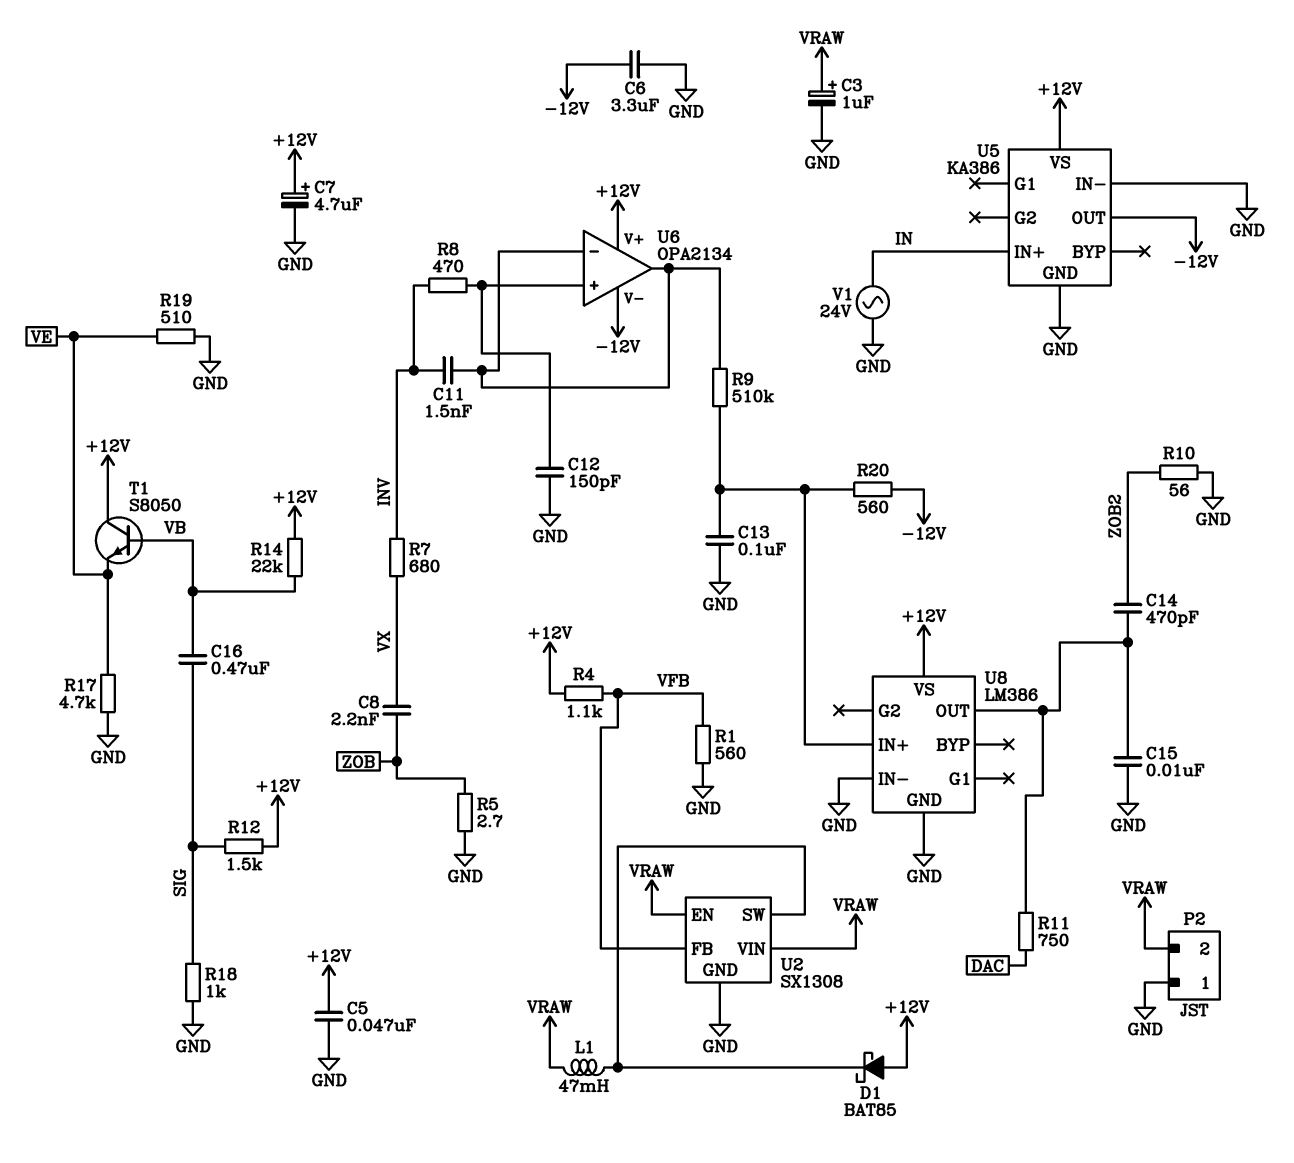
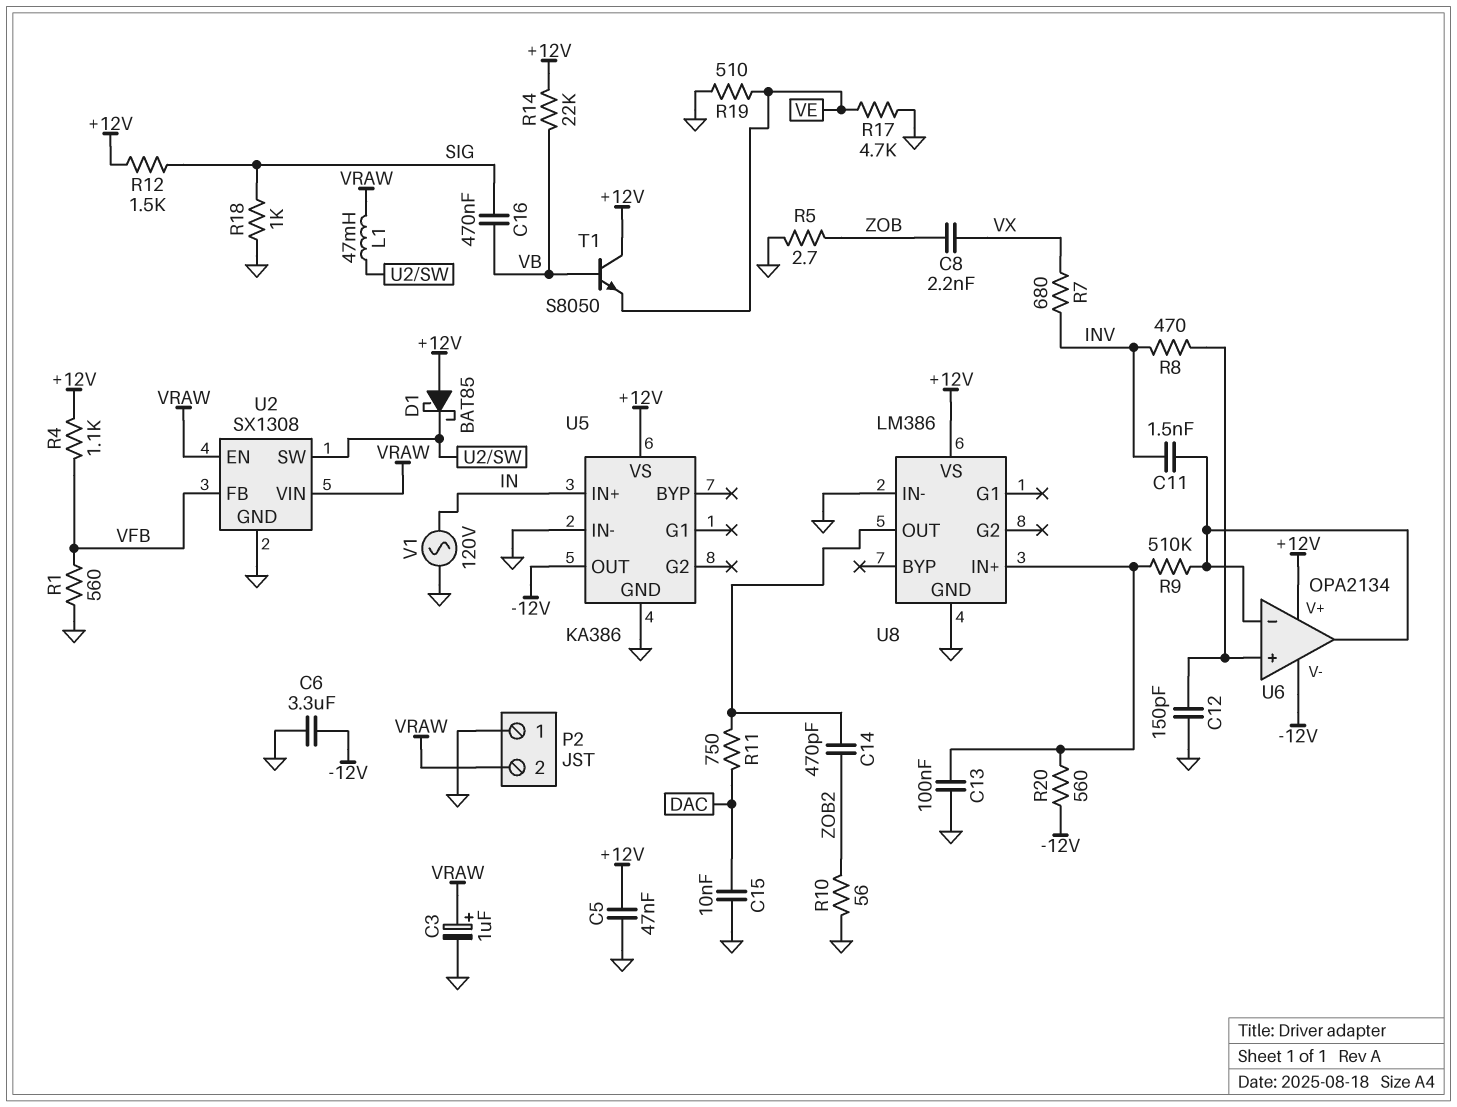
C7: 4.7uF (plus +12V, minus GND) -> none
C15: 10nF (GND, U8/OUT) -> 10nF (DAC, GND)
V1: AC 24V (GND, IN) -> AC 120V (GND, IN)

